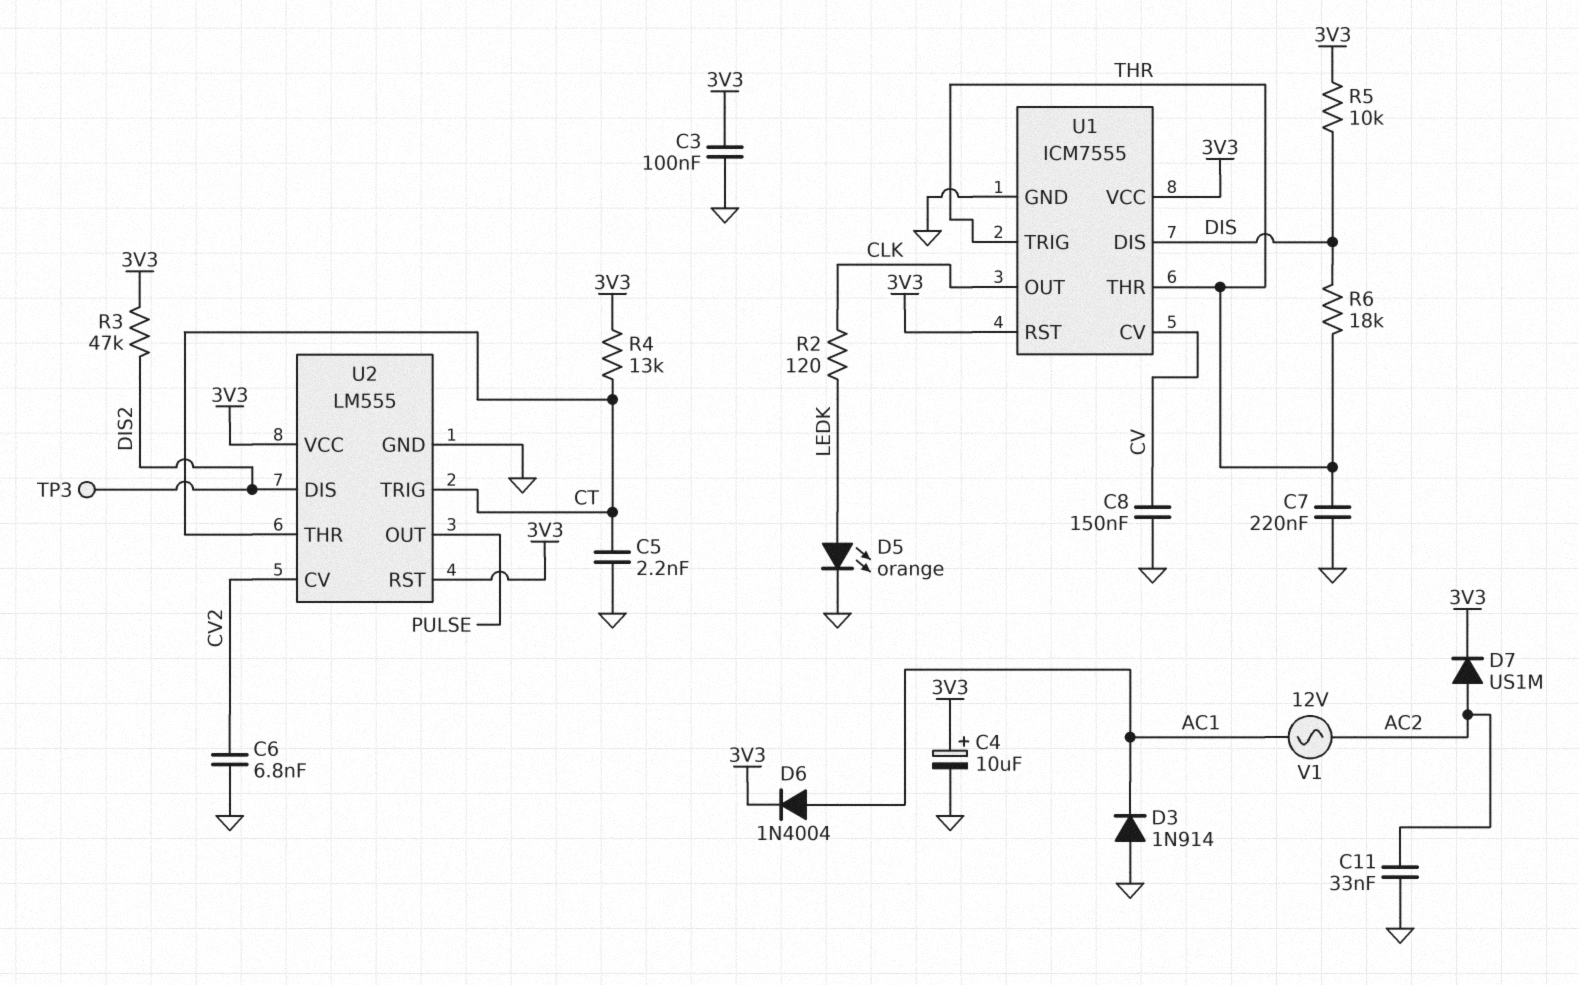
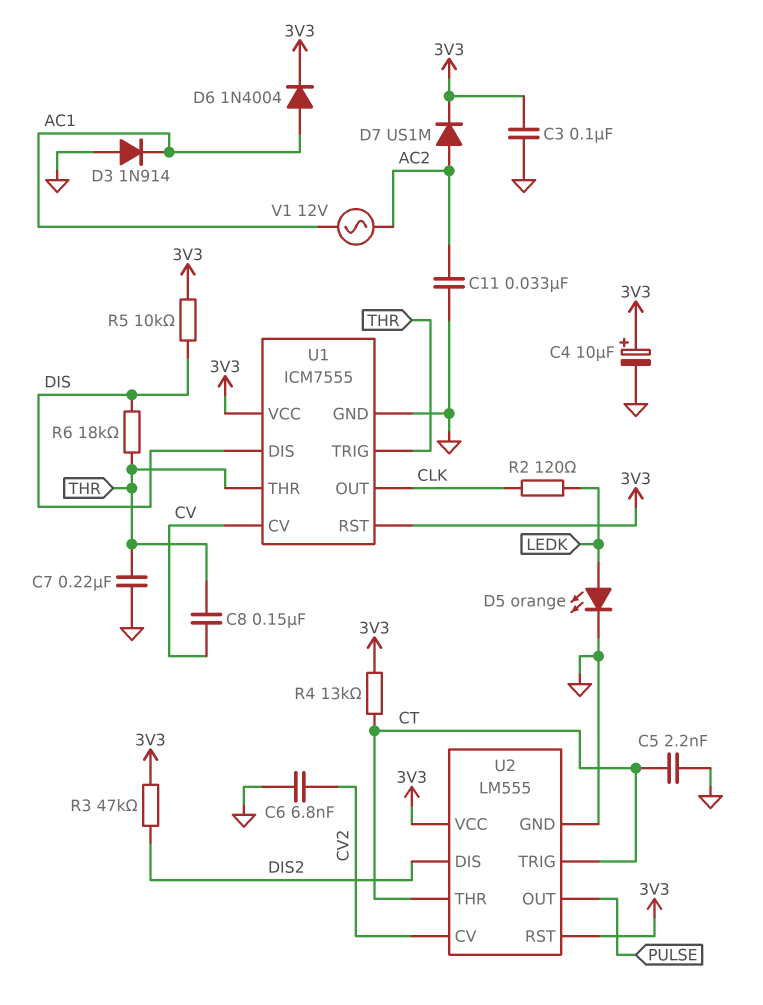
C8: 150nF (CV, GND) -> 150nF (CV, THR)
TP3: test point (DIS2) -> none

